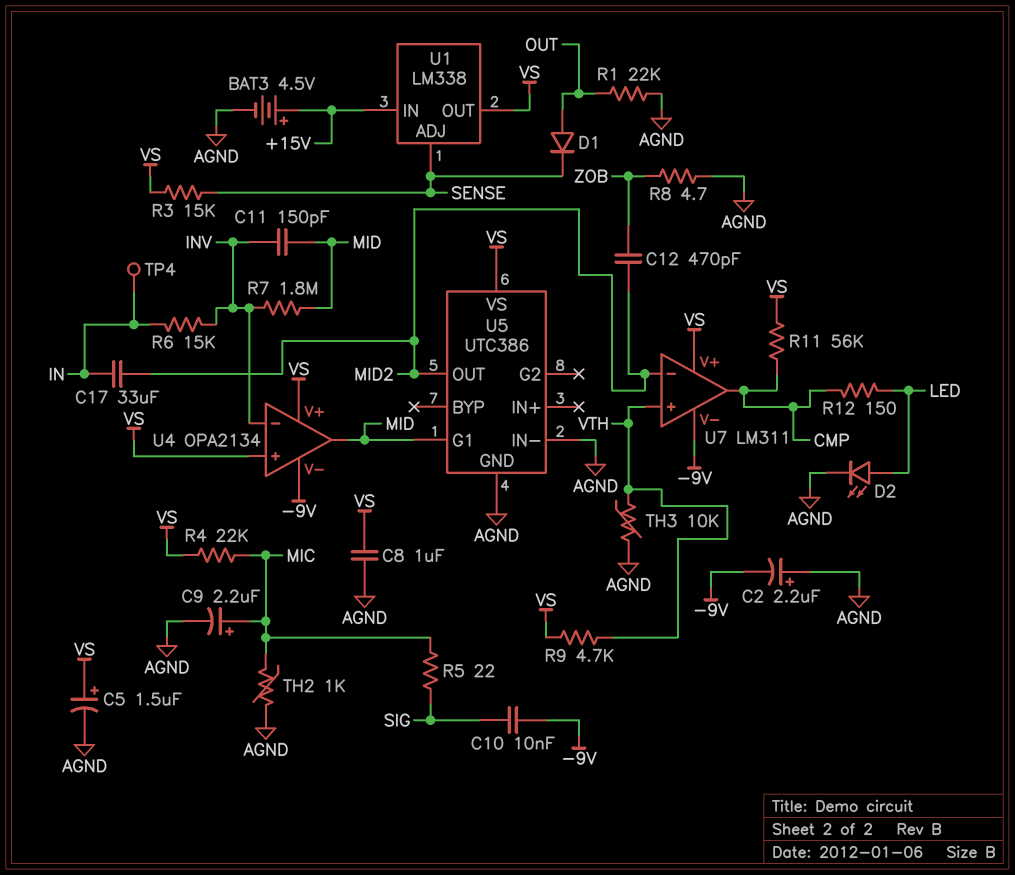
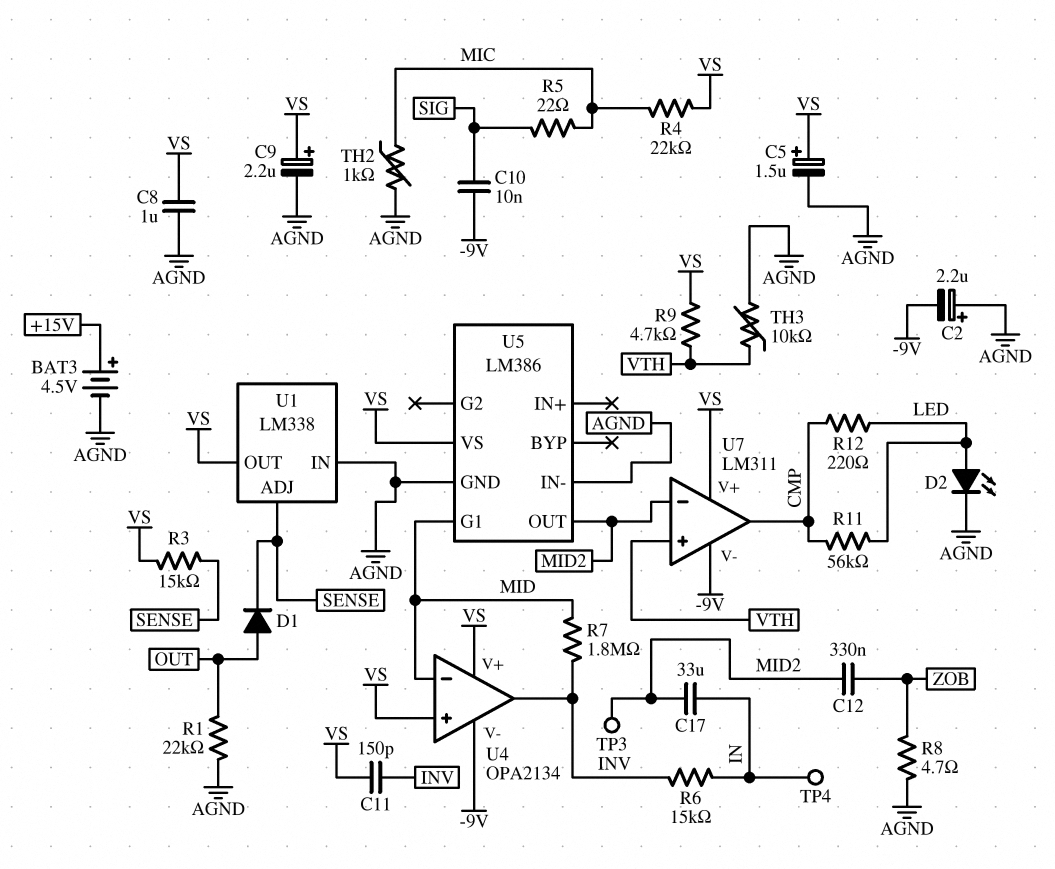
C9: 2.2uF (plus MIC, minus AGND) -> 2.2uF (plus VS, minus AGND)
C11: 150pF (INV, MID) -> 150pF (INV, VS)
C12: 470pF (MID2, ZOB) -> 330nF (MID2, ZOB)
R11: 56k (CMP, VS) -> 56k (CMP, LED)
R12: 150 (CMP, LED) -> 220 (CMP, LED)
TP3: none -> test point (MID2)
U1 pin IN: +15V -> AGND
U4 pin in-: INV -> MID
U4 pin out: MID -> INV
U5: UTC386 -> LM386

